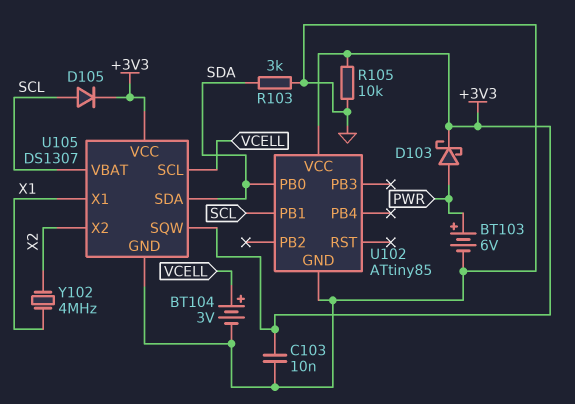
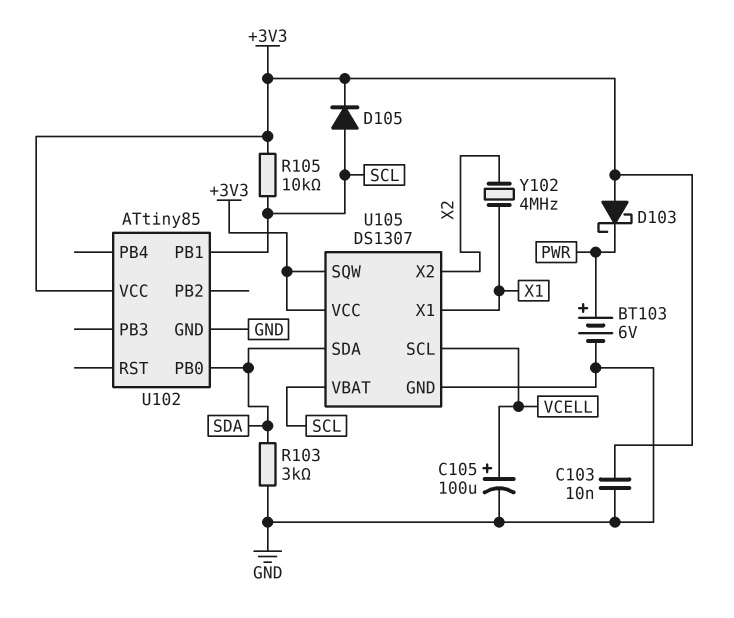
BT104: 3V (plus VCELL, minus GND) -> none
C105: none -> 100uF (plus VCELL, minus GND)
D103: schottky (A PWR, K +3V3) -> schottky (A +3V3, K PWR)
R105: 10k (+3V3, GND) -> 10k (+3V3, SCL)

